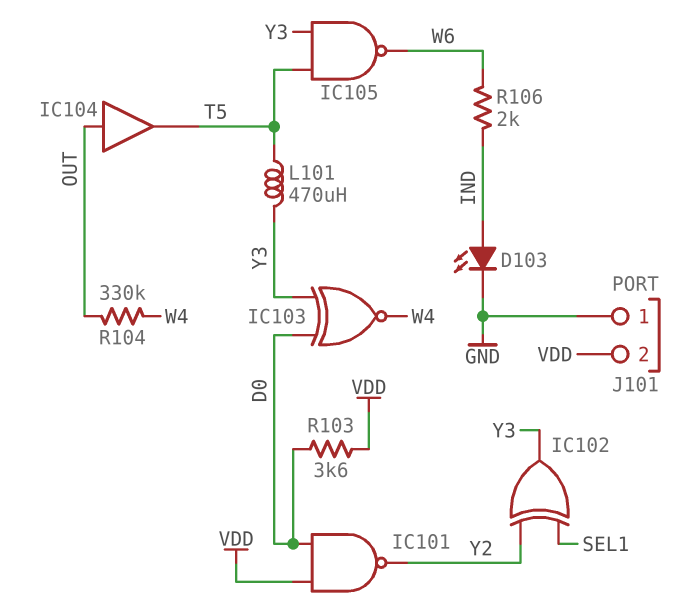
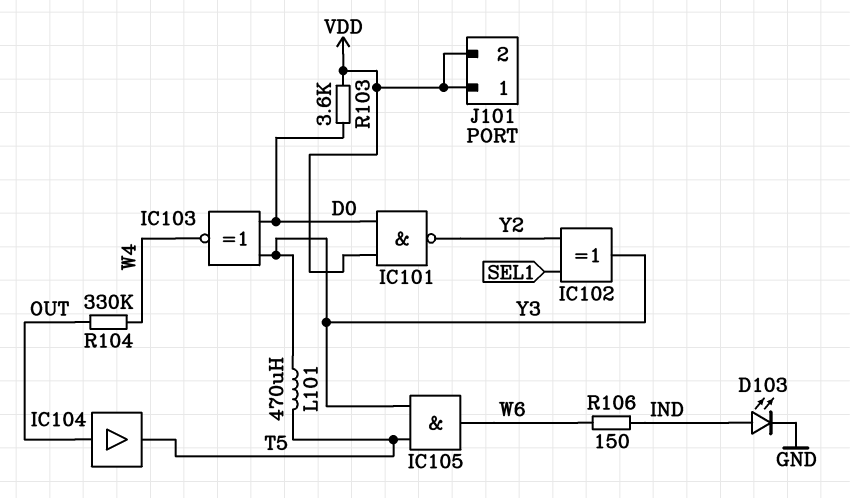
IC105: NAND (in T5, in Y3, out W6) -> AND (in T5, in Y3, out W6)
J101 pin 1: GND -> VDD
R106: 2k (IND, W6) -> 150 (IND, W6)

